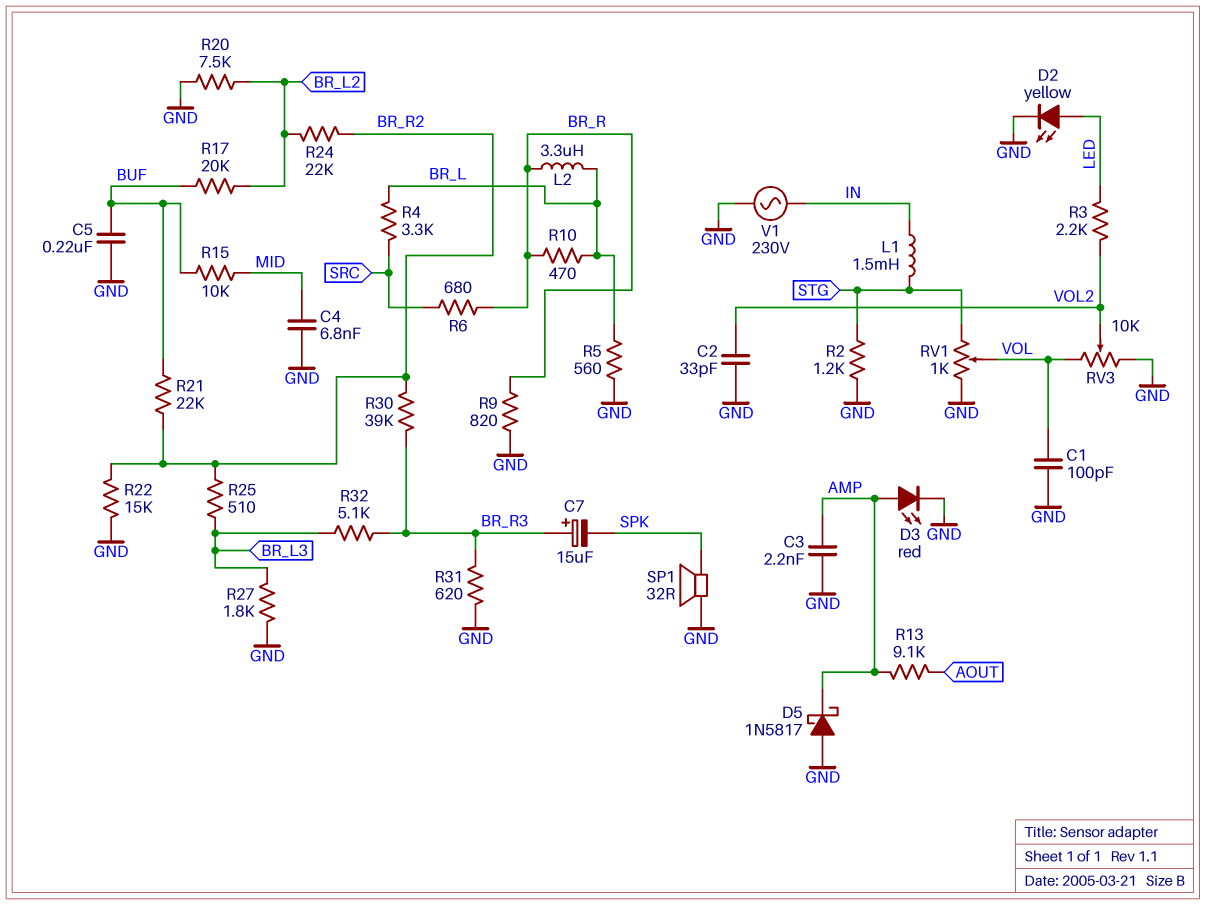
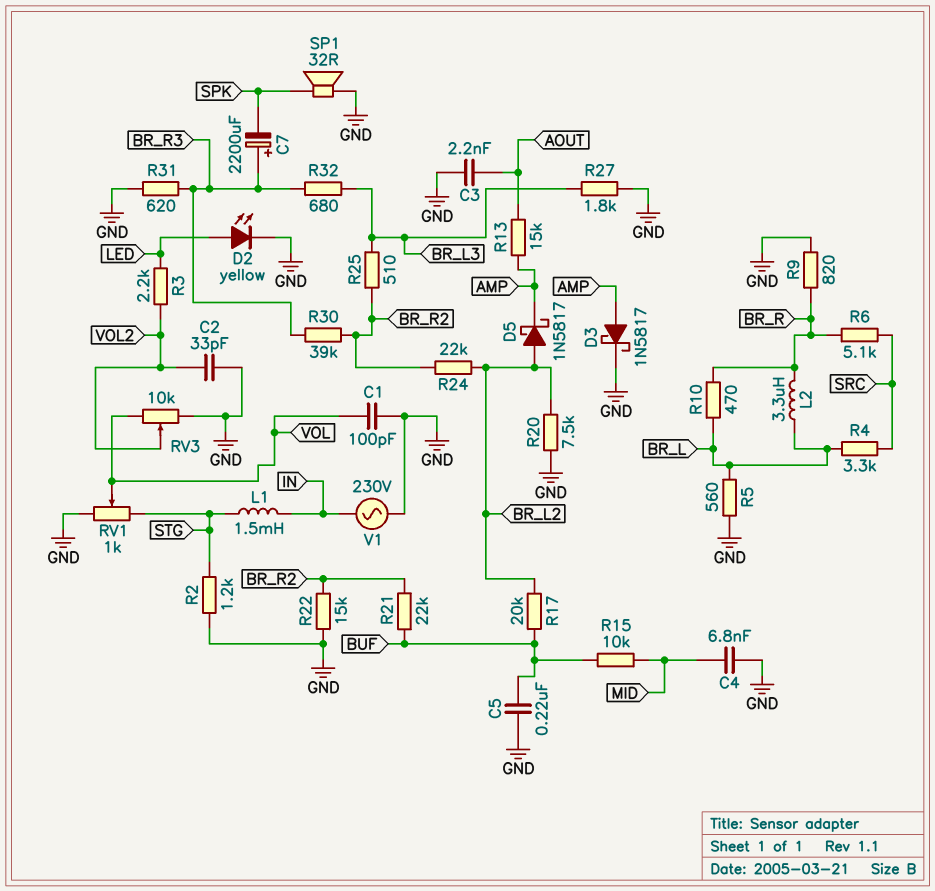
C3: 2.2nF (AMP, GND) -> 2.2nF (AOUT, GND)
C7: 15uF (plus BR_R3, minus SPK) -> 2200uF (plus BR_R3, minus SPK)
D3: LED red (A AMP, K GND) -> schottky 1N5817 (A AMP, K GND)
D5: schottky 1N5817 (A GND, K AMP) -> schottky 1N5817 (A BR_L2, K AMP)
R6: 680 (BR_R, SRC) -> 5.1k (BR_R, SRC)
R13: 9.1k (AMP, AOUT) -> 15k (AMP, AOUT)
R32: 5.1k (BR_L3, BR_R3) -> 680 (BR_L3, BR_R3)

